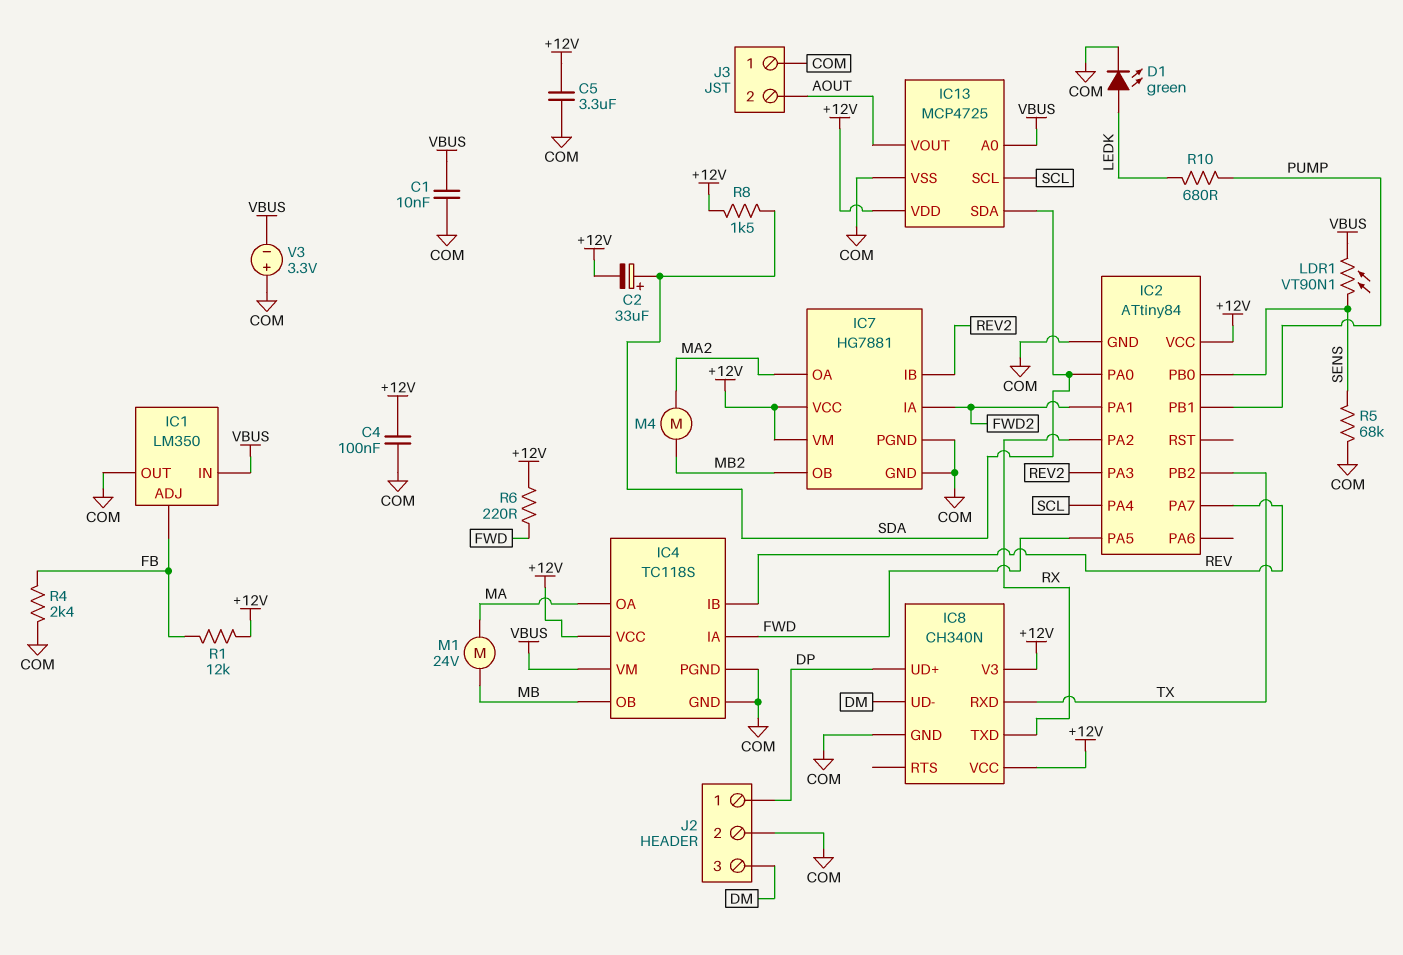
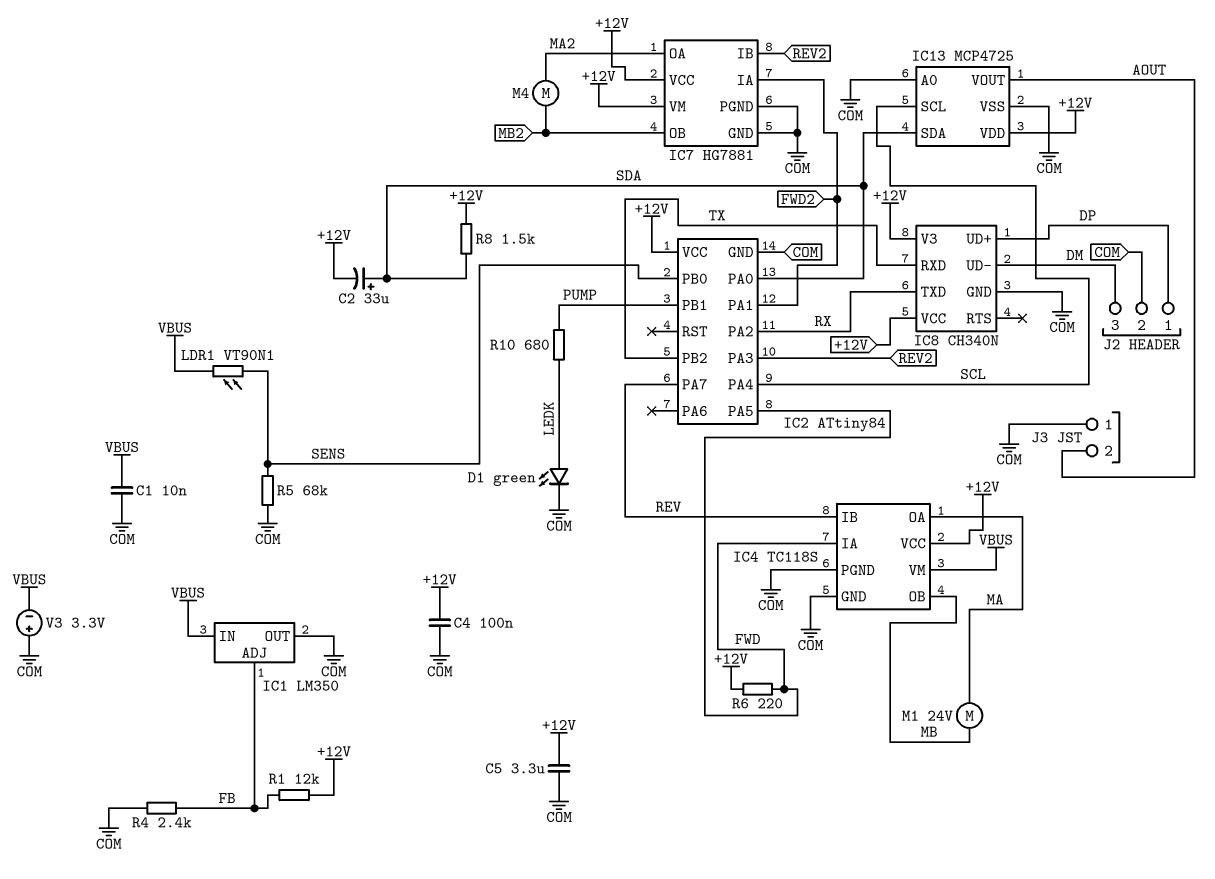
IC13 pin A0: VBUS -> COM

